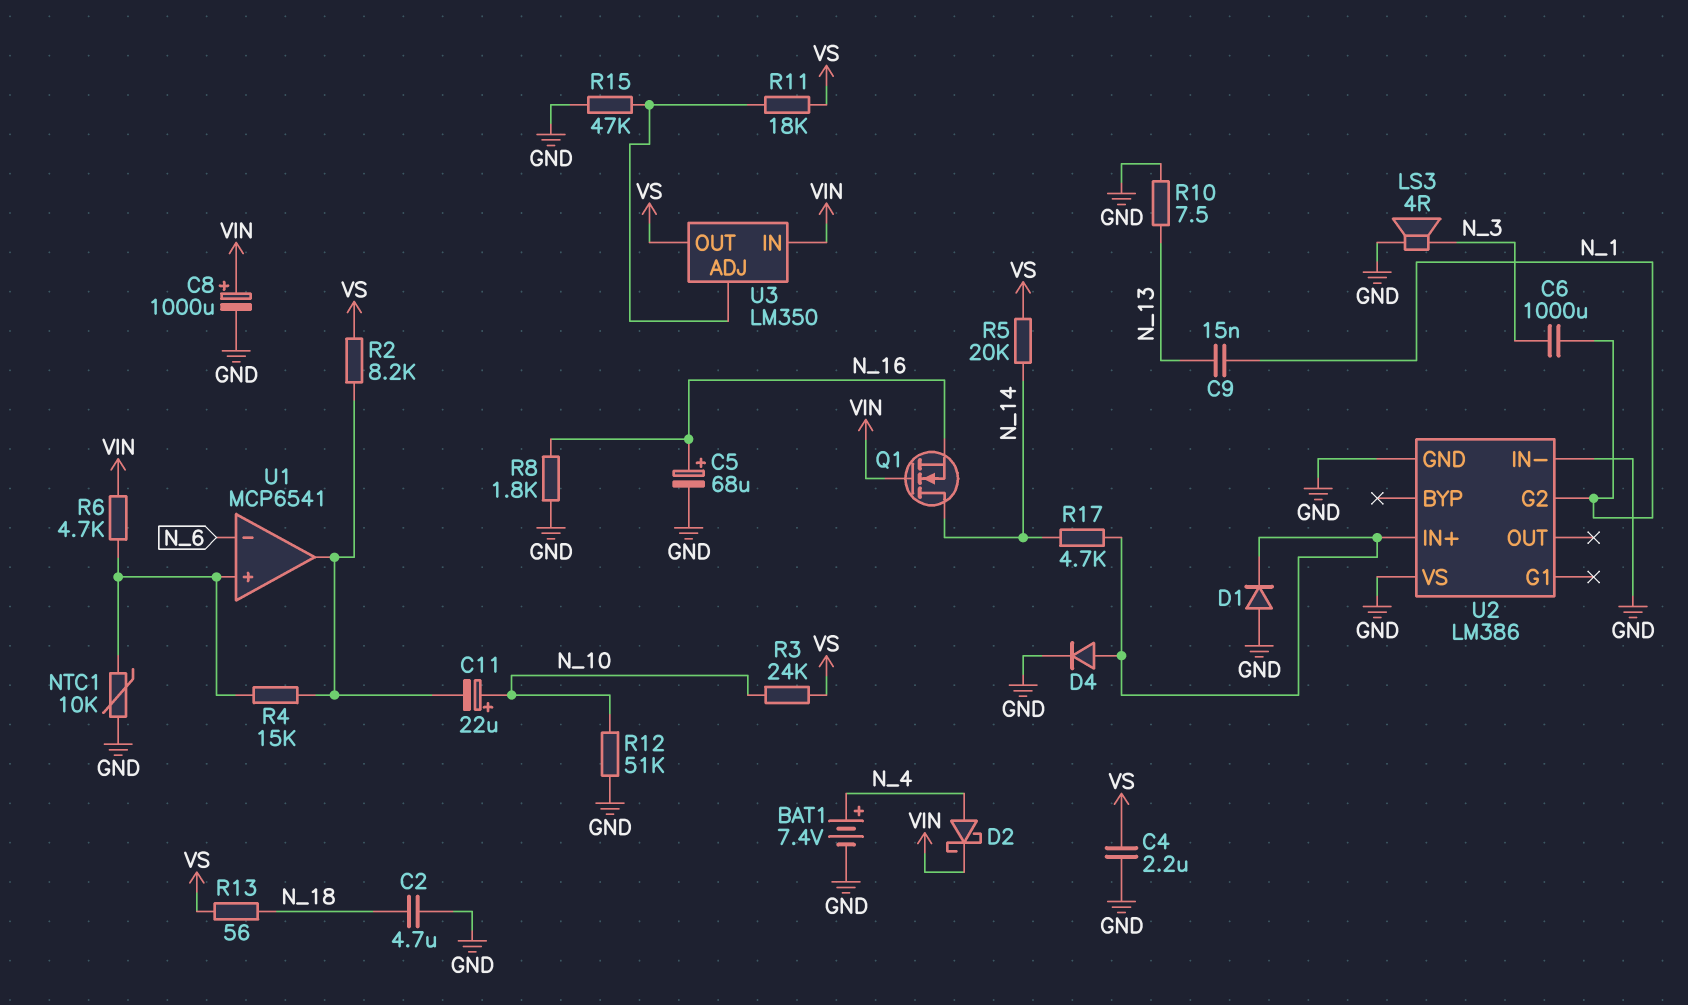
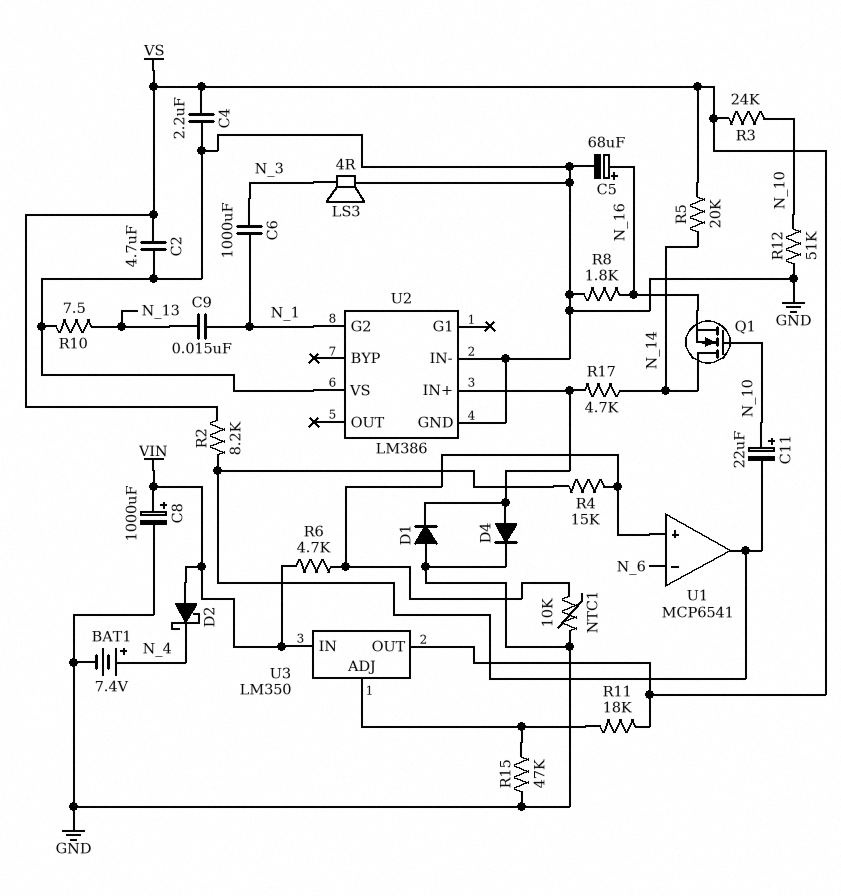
C2: 4.7uF (GND, N_18) -> 4.7uF (GND, VS)
D2: schottky (A N_4, K VIN) -> schottky (A VIN, K N_4)
Q1: NMOS (G VIN, D N_14, S N_16) -> NMOS (G N_10, D N_14, S N_16)
R13: 56 (N_18, VS) -> none

